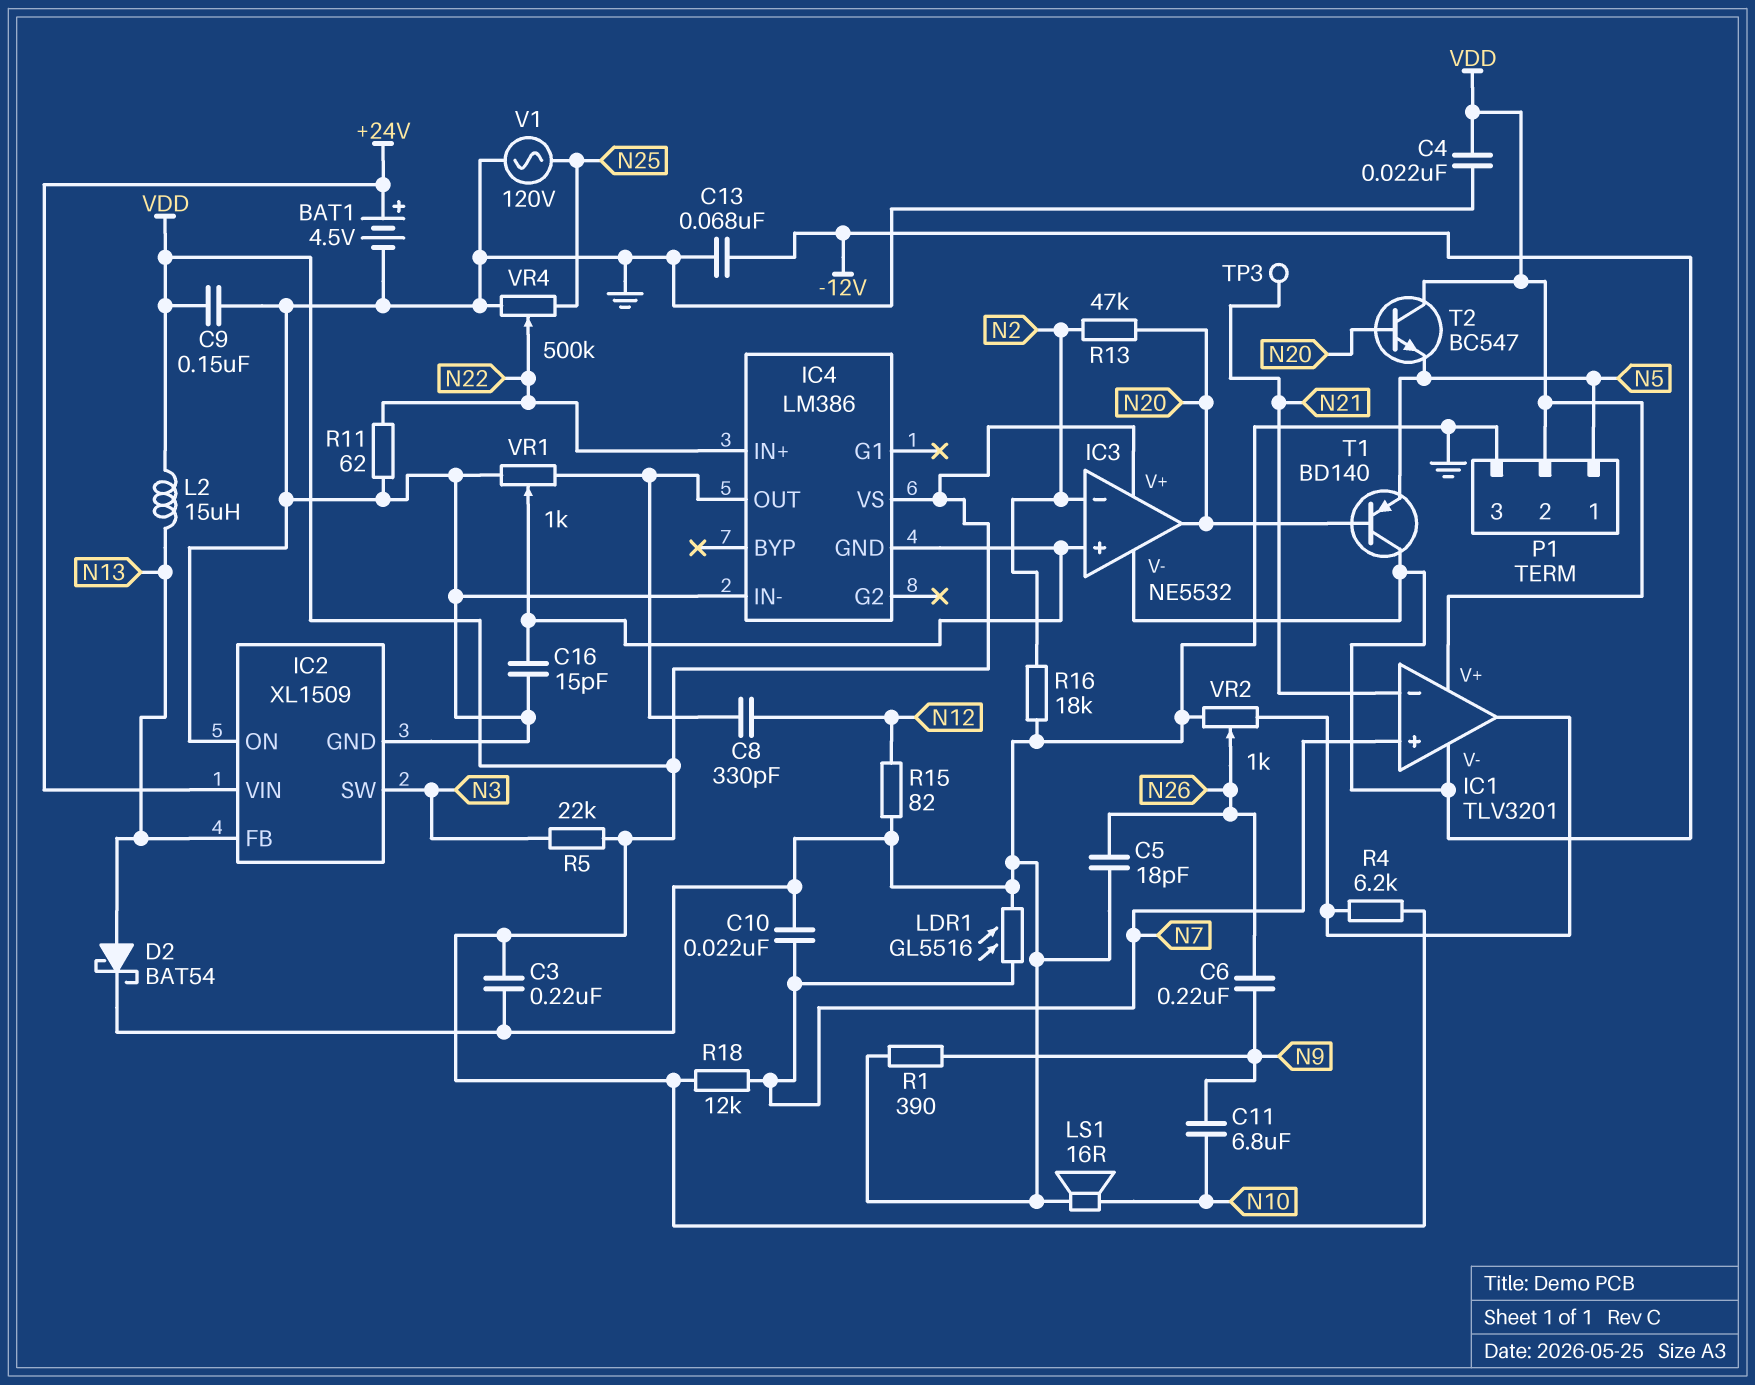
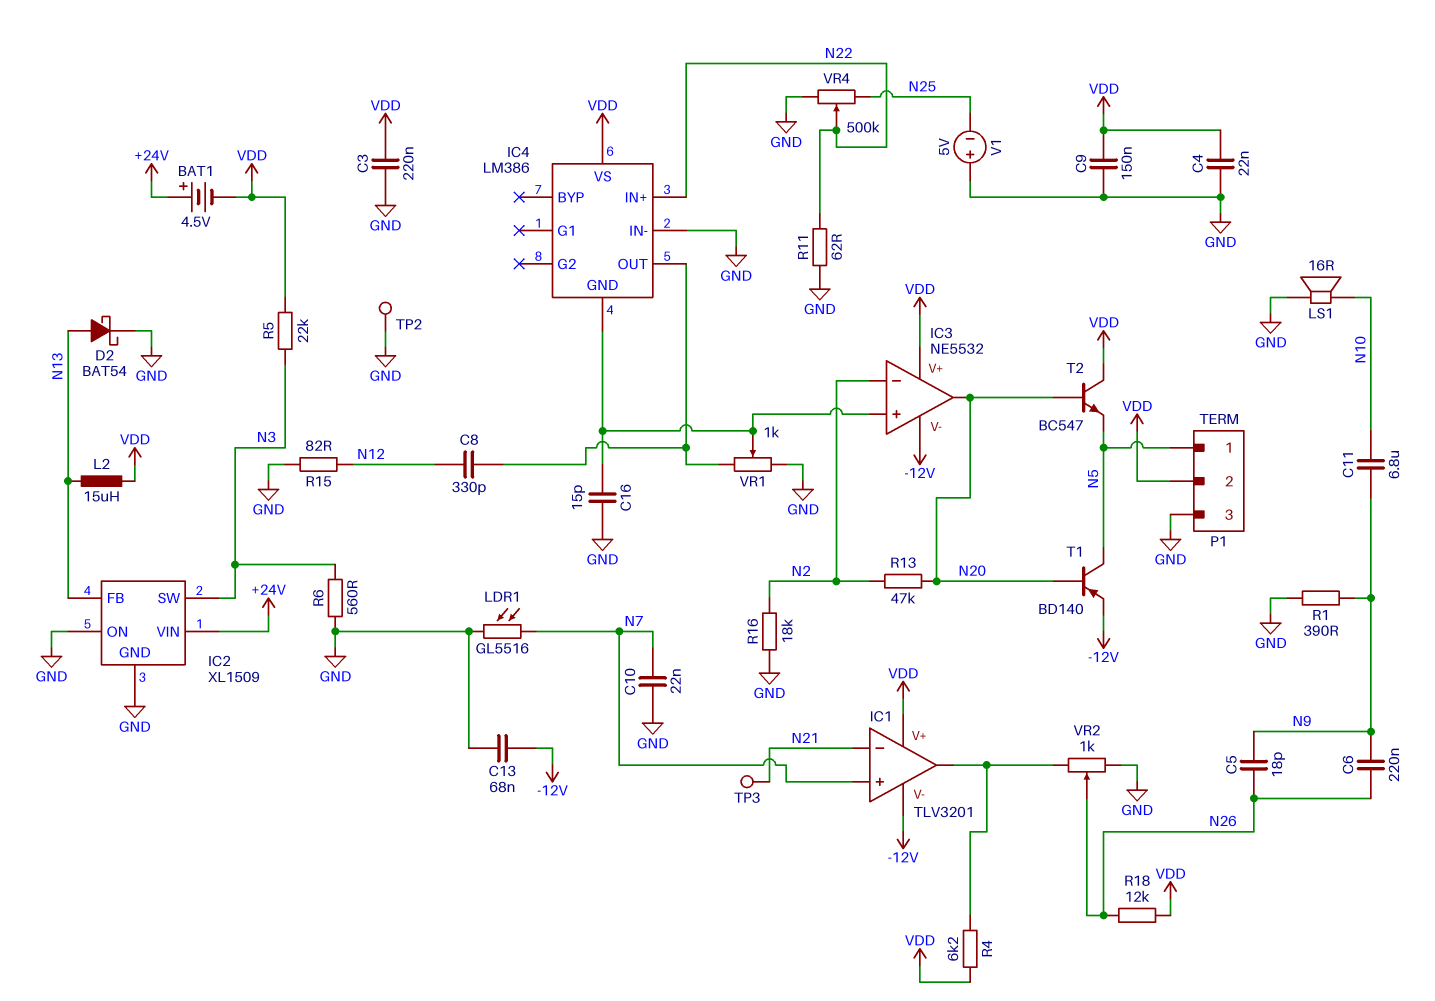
BAT1: 4.5V (plus +24V, minus GND) -> 4.5V (plus +24V, minus VDD)
C5: 18pF (GND, N26) -> 18pF (N9, N26)
R6: none -> 560 (GND, N3)
R18: 12k (N7, VDD) -> 12k (N26, VDD)
T1: PNP BD140 (B N20, C -12V, E N5) -> PNP BD140 (B N20, C N5, E -12V)
TP2: none -> test point (GND)
V1: AC 120V (GND, N25) -> 5V (plus GND, minus N25)

